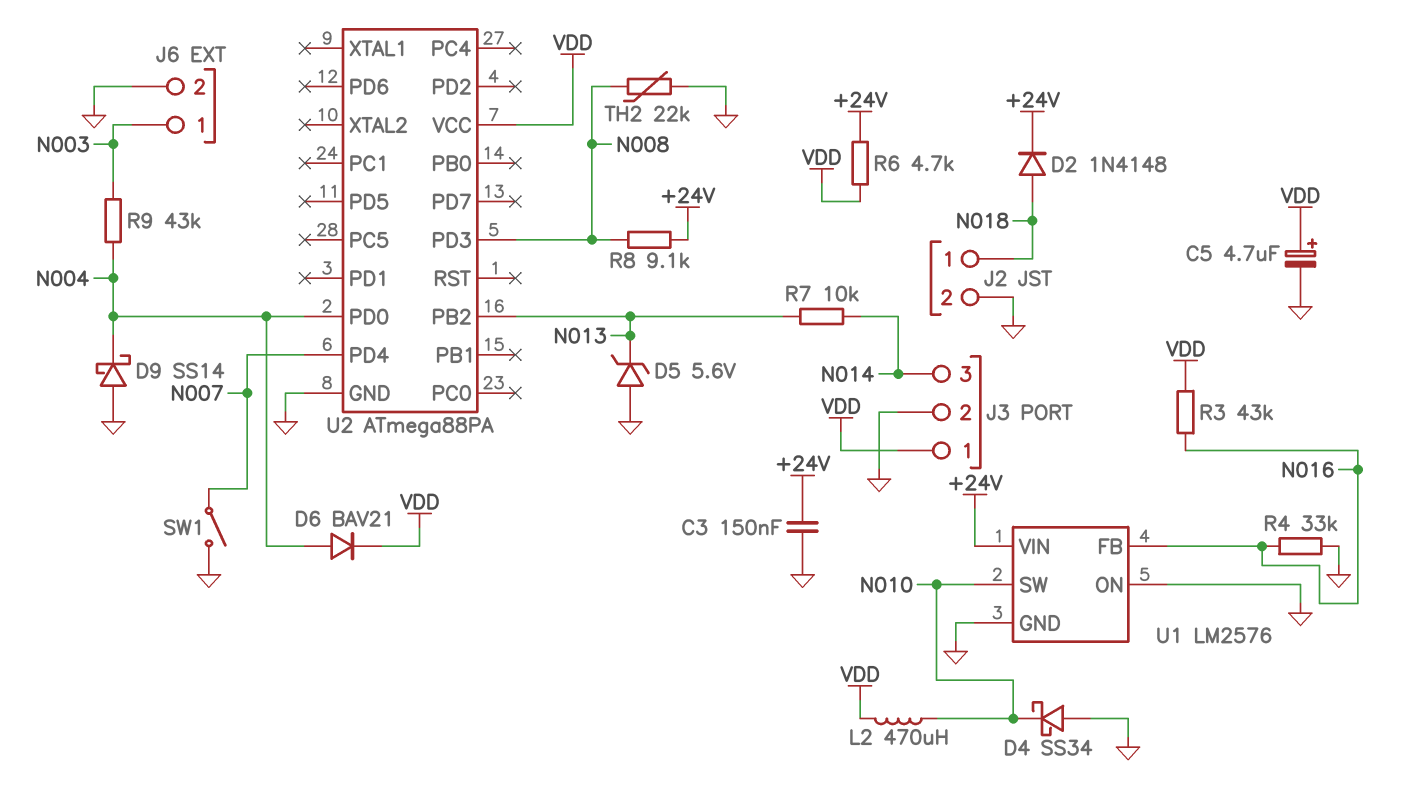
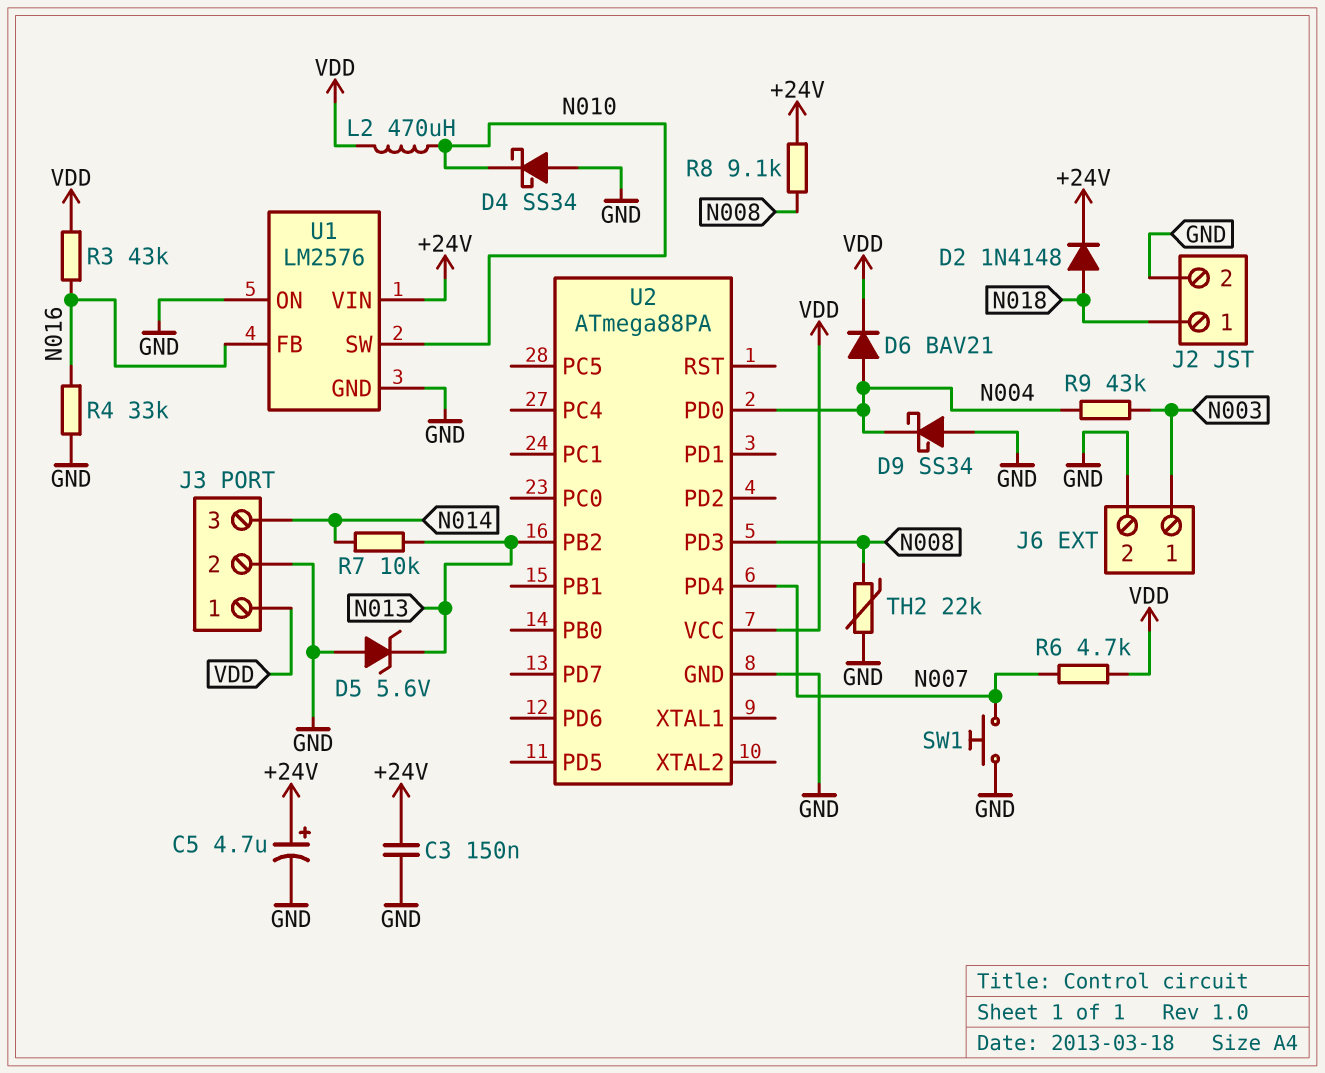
C5: 4.7uF (plus VDD, minus GND) -> 4.7uF (plus +24V, minus GND)
D9: schottky SS14 (A GND, K N004) -> schottky SS34 (A GND, K N004)
R6: 4.7k (+24V, VDD) -> 4.7k (N007, VDD)
SW1: switch (GND, N007) -> button (GND, N007)

